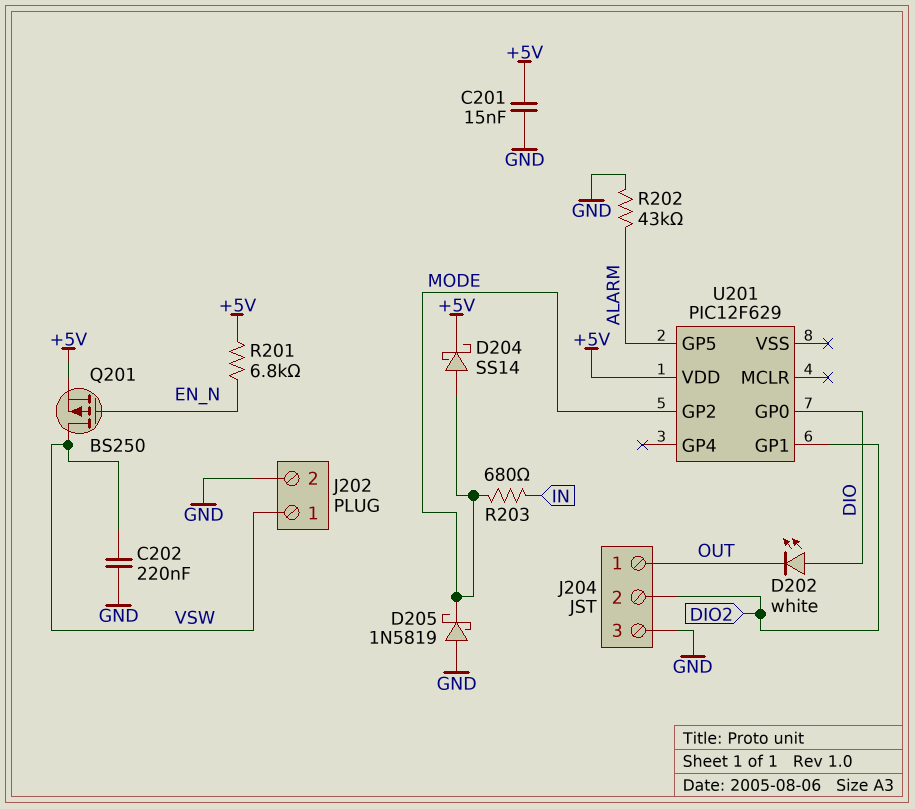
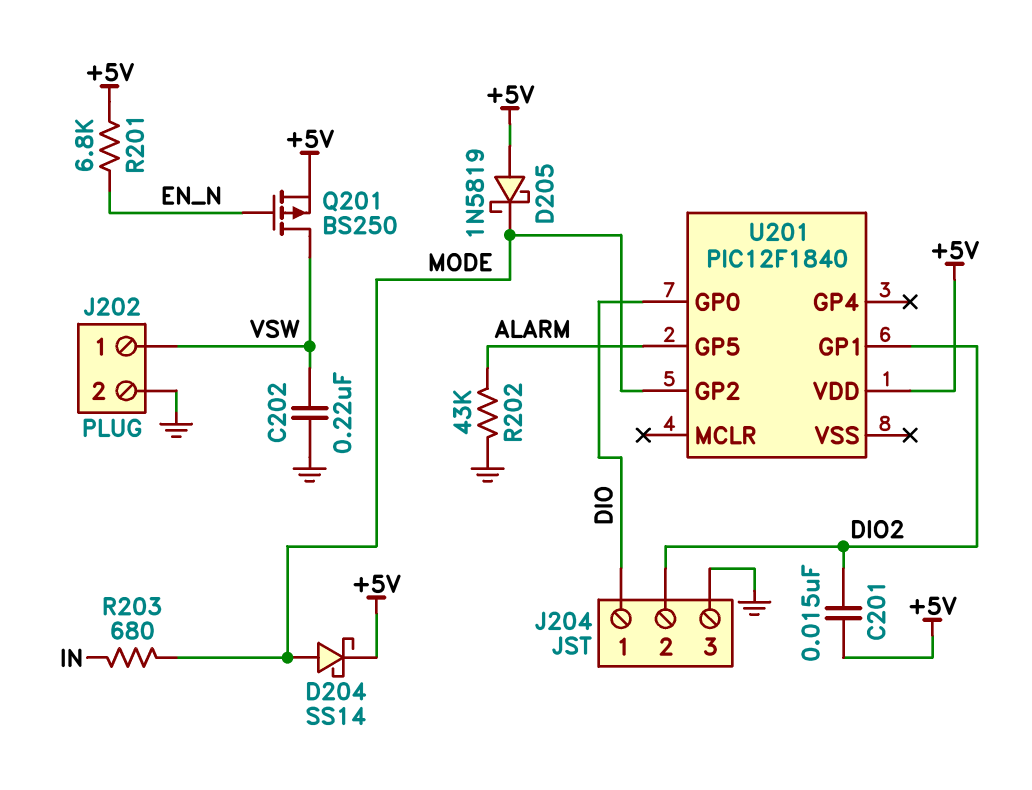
C201: 15nF (+5V, GND) -> 15nF (+5V, DIO2)
D202: LED white (A DIO, K OUT) -> none
D205: schottky 1N5819 (A GND, K MODE) -> schottky 1N5819 (A +5V, K MODE)
J204 pin 1: OUT -> DIO
U201: PIC12F629 -> PIC12F1840

